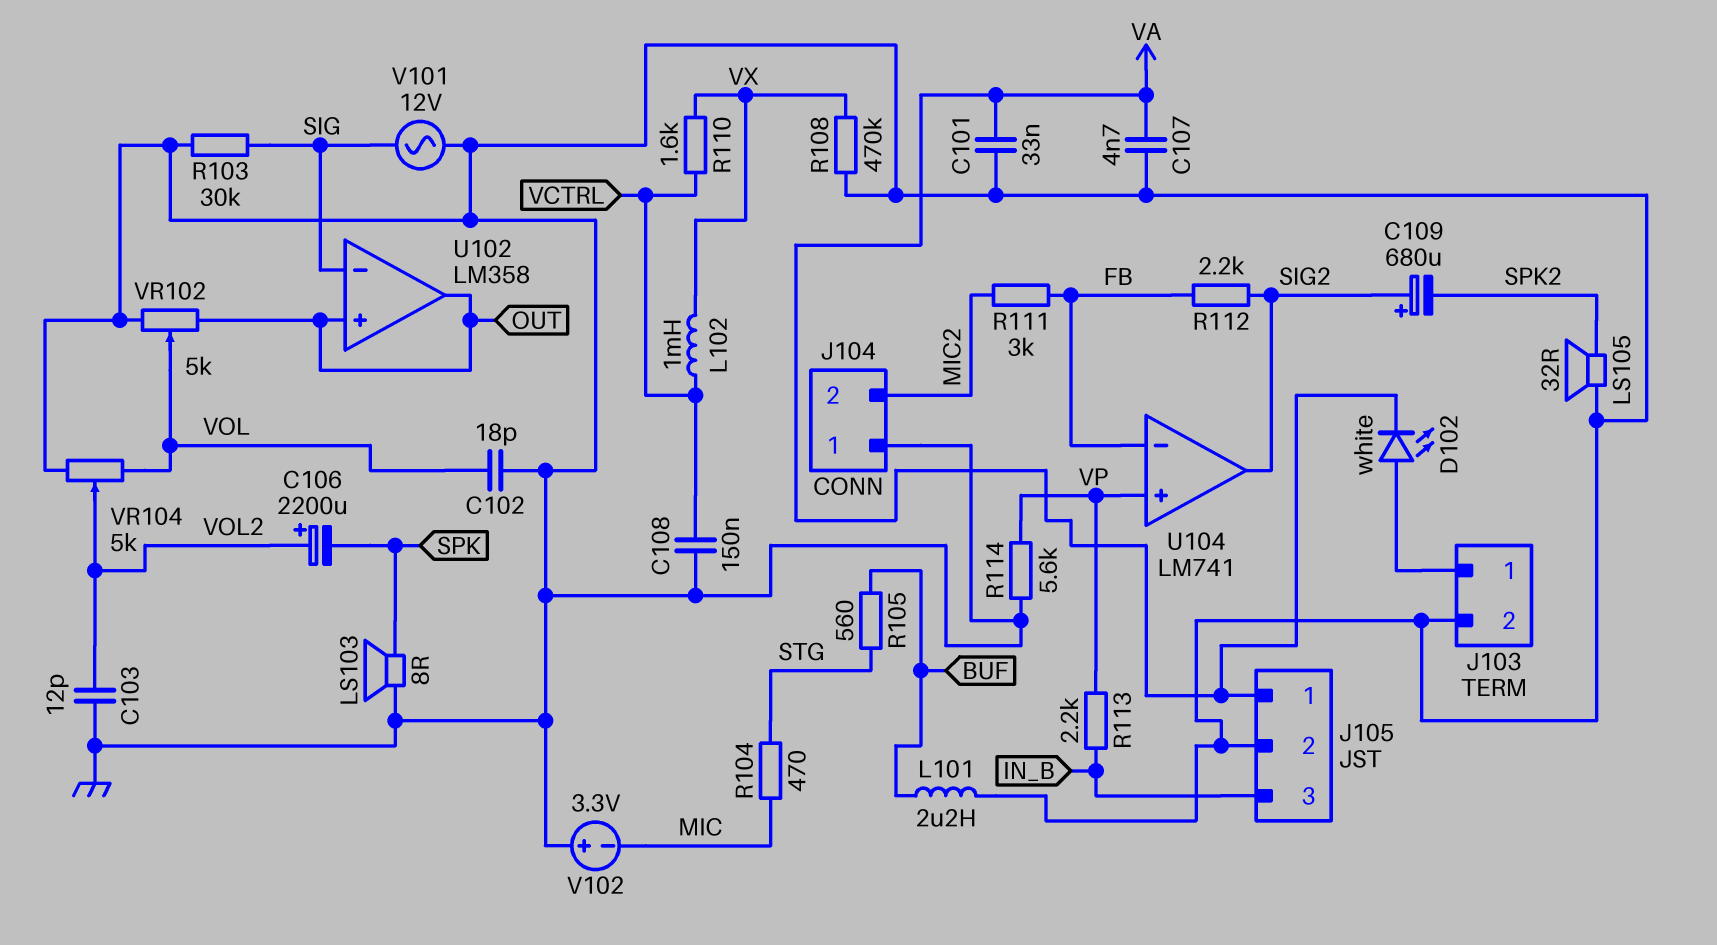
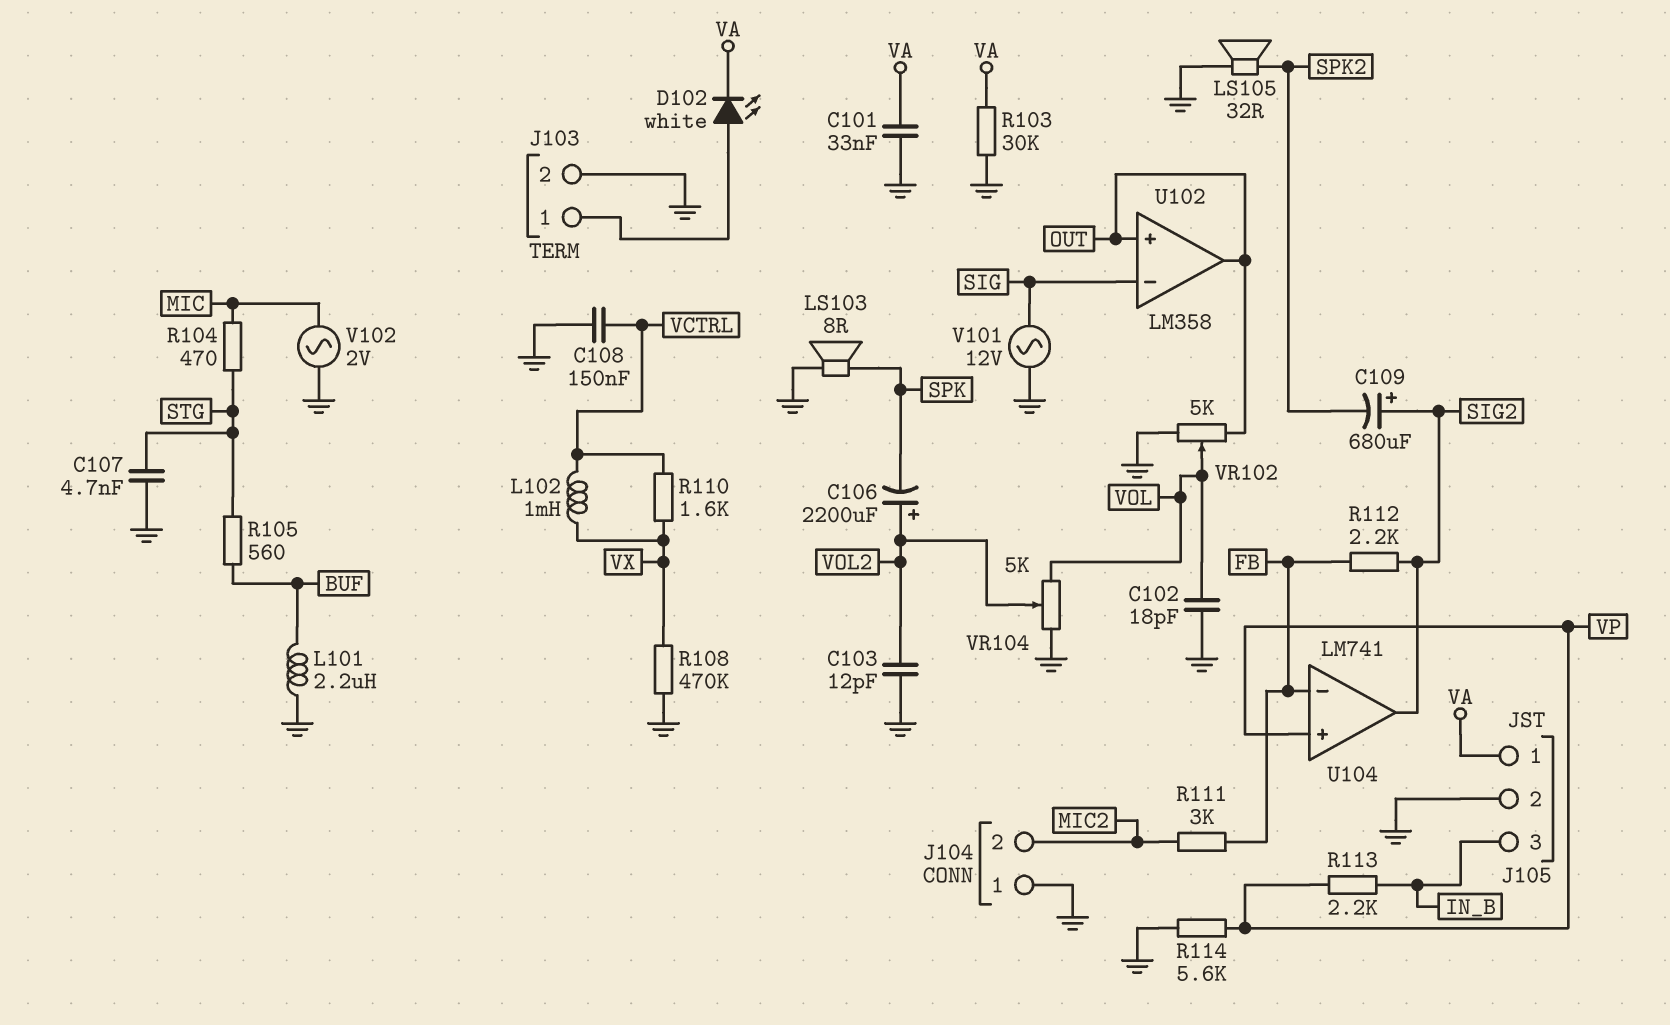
C107: 4.7nF (GND, VA) -> 4.7nF (GND, STG)
R103: 30k (GND, SIG) -> 30k (GND, VA)
V102: 3.3V (plus GND, minus MIC) -> AC 2V (GND, MIC)

